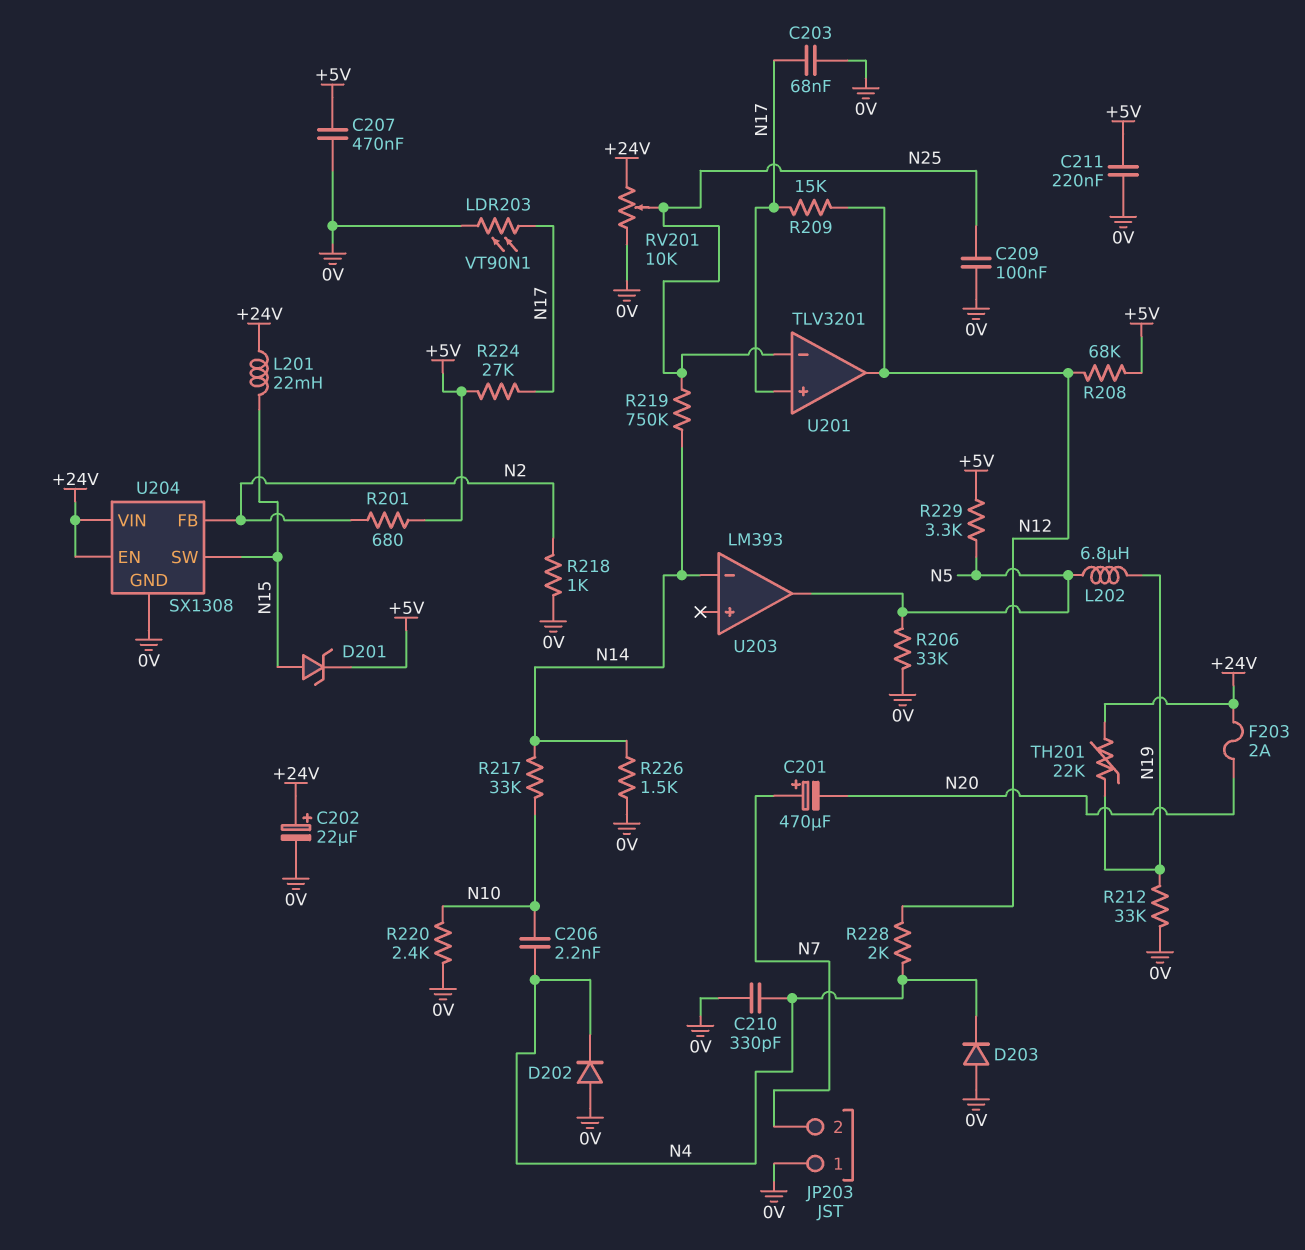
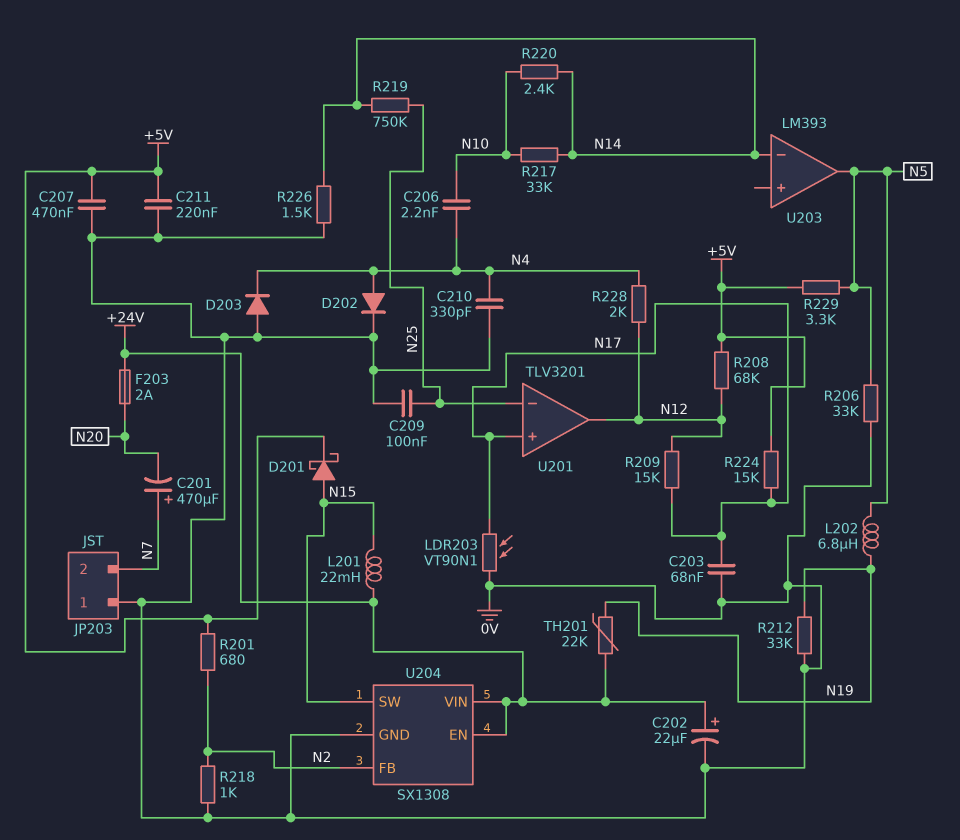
D201: zener (A N15, K +5V) -> schottky (A N15, K +5V)
D202: diode (A 0V, K N4) -> diode (A N4, K 0V)
R220: 2.4k (0V, N10) -> 2.4k (N10, N14)
R224: 27k (+5V, N17) -> 15k (+5V, N17)
RV201: 10k (+24V, 0V, wiper N25) -> none

